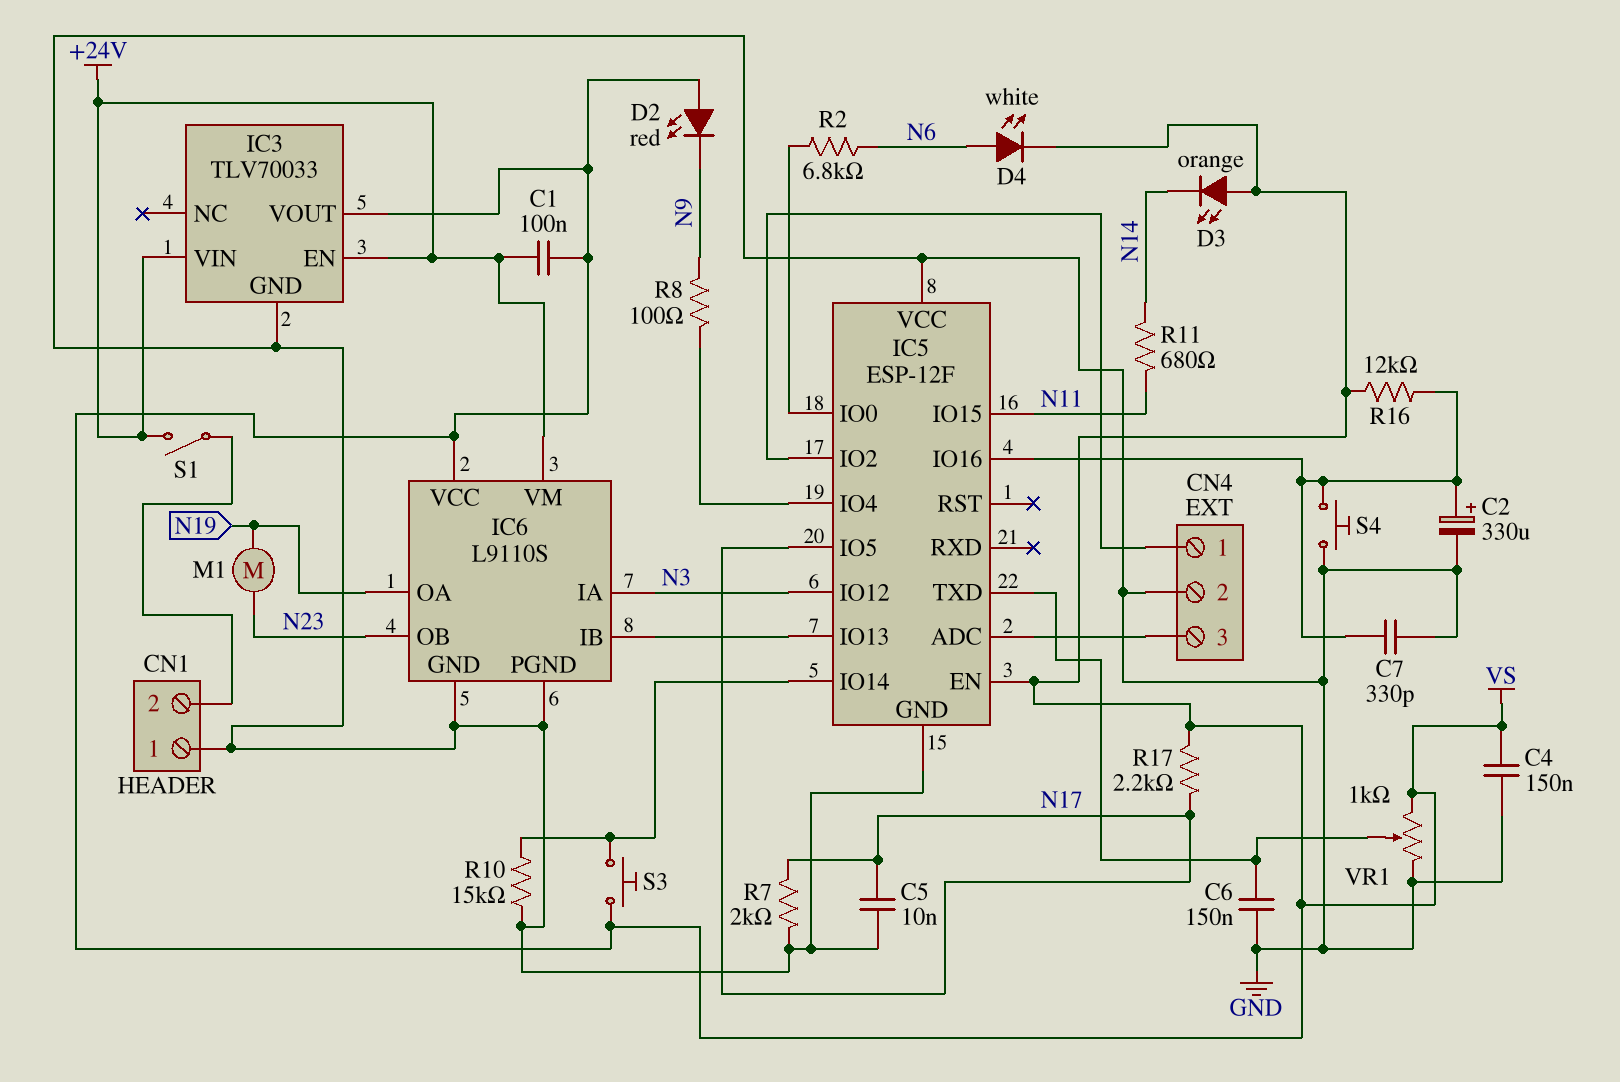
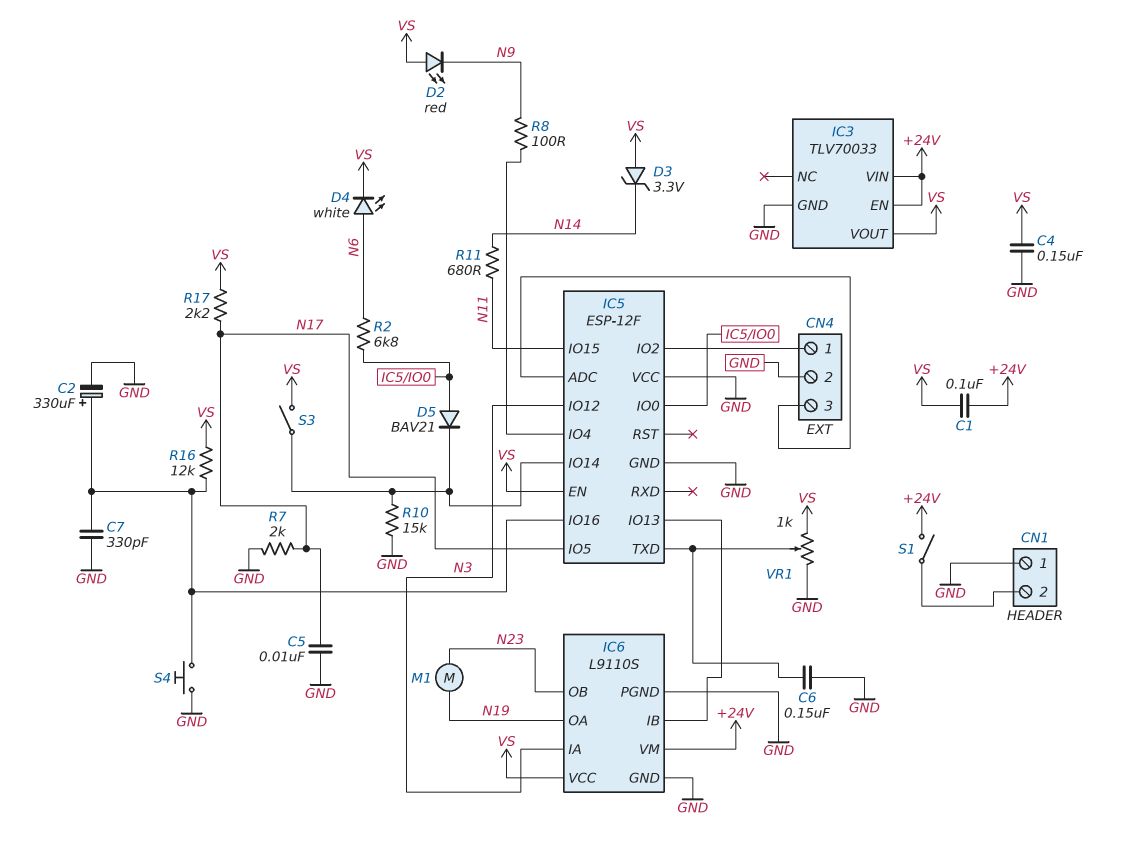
D3: LED orange (A VS, K N14) -> zener 3.3V (A VS, K N14)
D5: none -> diode BAV21 (A IC5/IO0, K IC5/IO14)
S3: button (IC5/IO14, VS) -> switch (IC5/IO14, VS)

